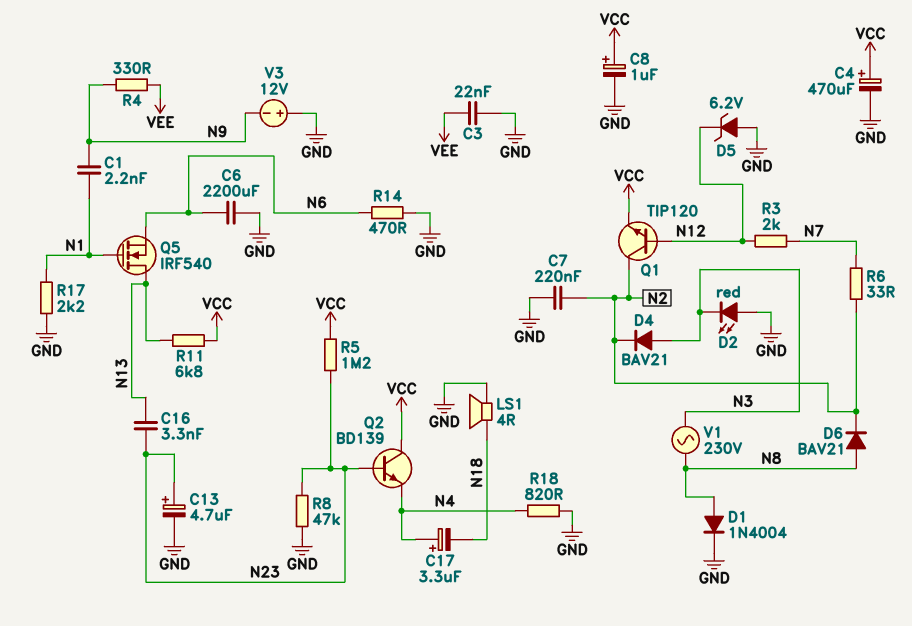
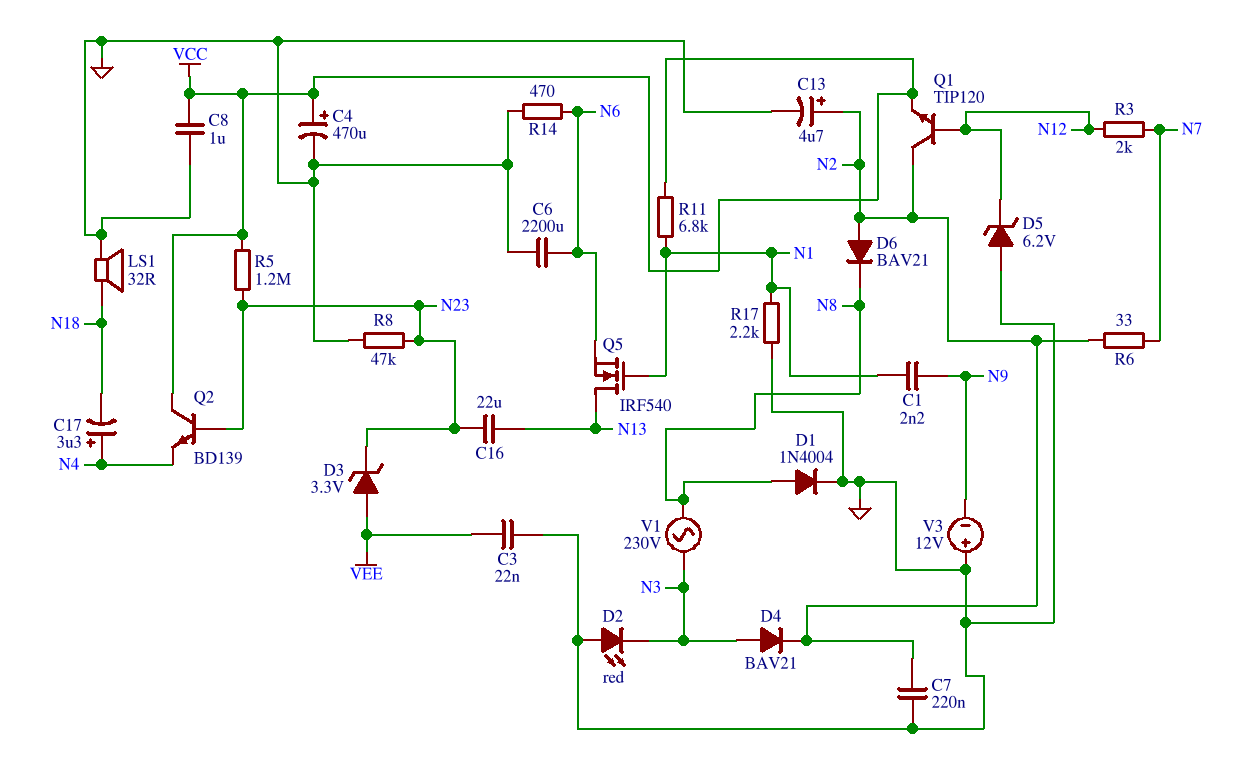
C8: 1uF (plus VCC, minus GND) -> 1uF (GND, VCC)
C13: 4.7uF (plus N23, minus GND) -> 4.7uF (plus N2, minus GND)
C16: 3.3nF (N13, N23) -> 22uF (N13, N23)
D3: none -> zener 3.3V (A VEE, K N23)
D6: diode BAV21 (A N8, K N2) -> diode BAV21 (A N2, K N8)
LS1: speaker 4R (GND, N18) -> speaker 32R (GND, N18)
R4: 330 (N9, VEE) -> none
R11: 6.8k (N13, VCC) -> 6.8k (N1, VCC)
R18: 820 (GND, N4) -> none

